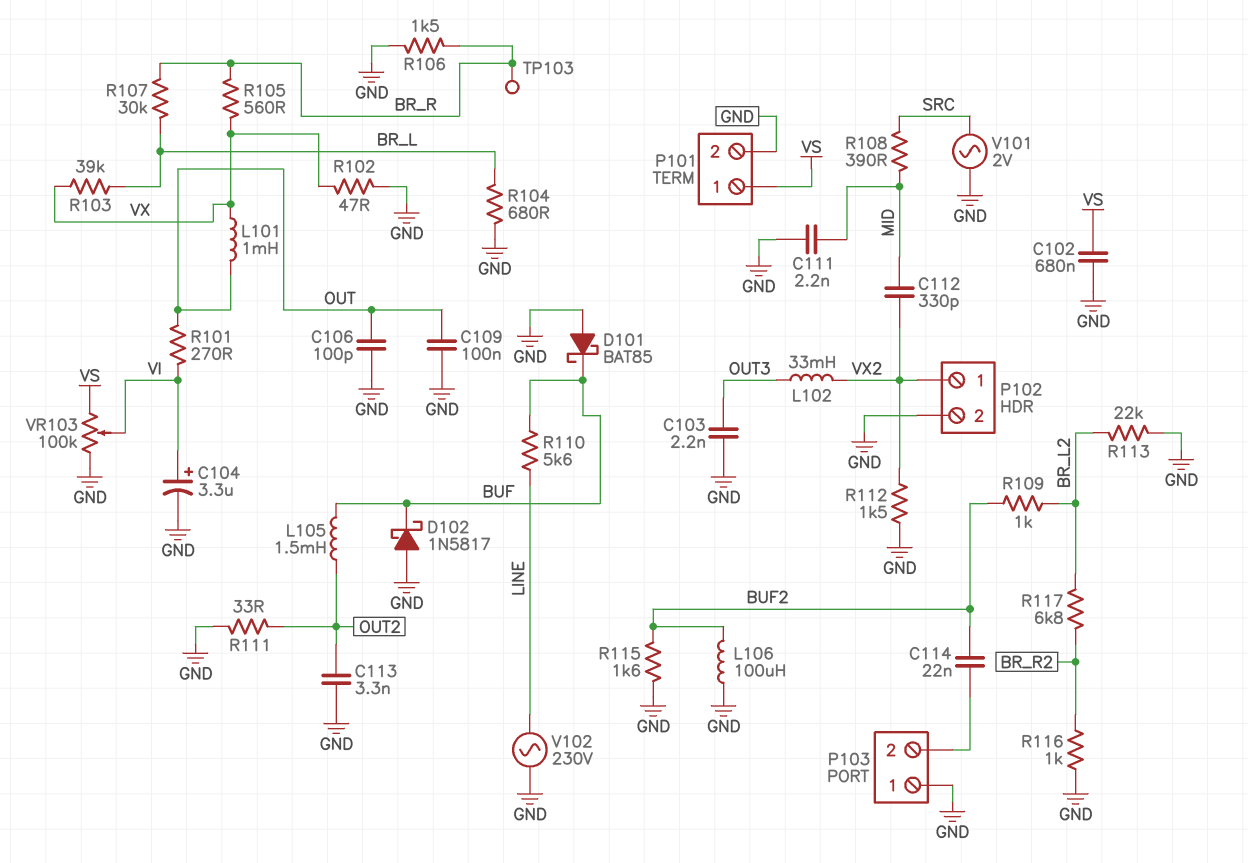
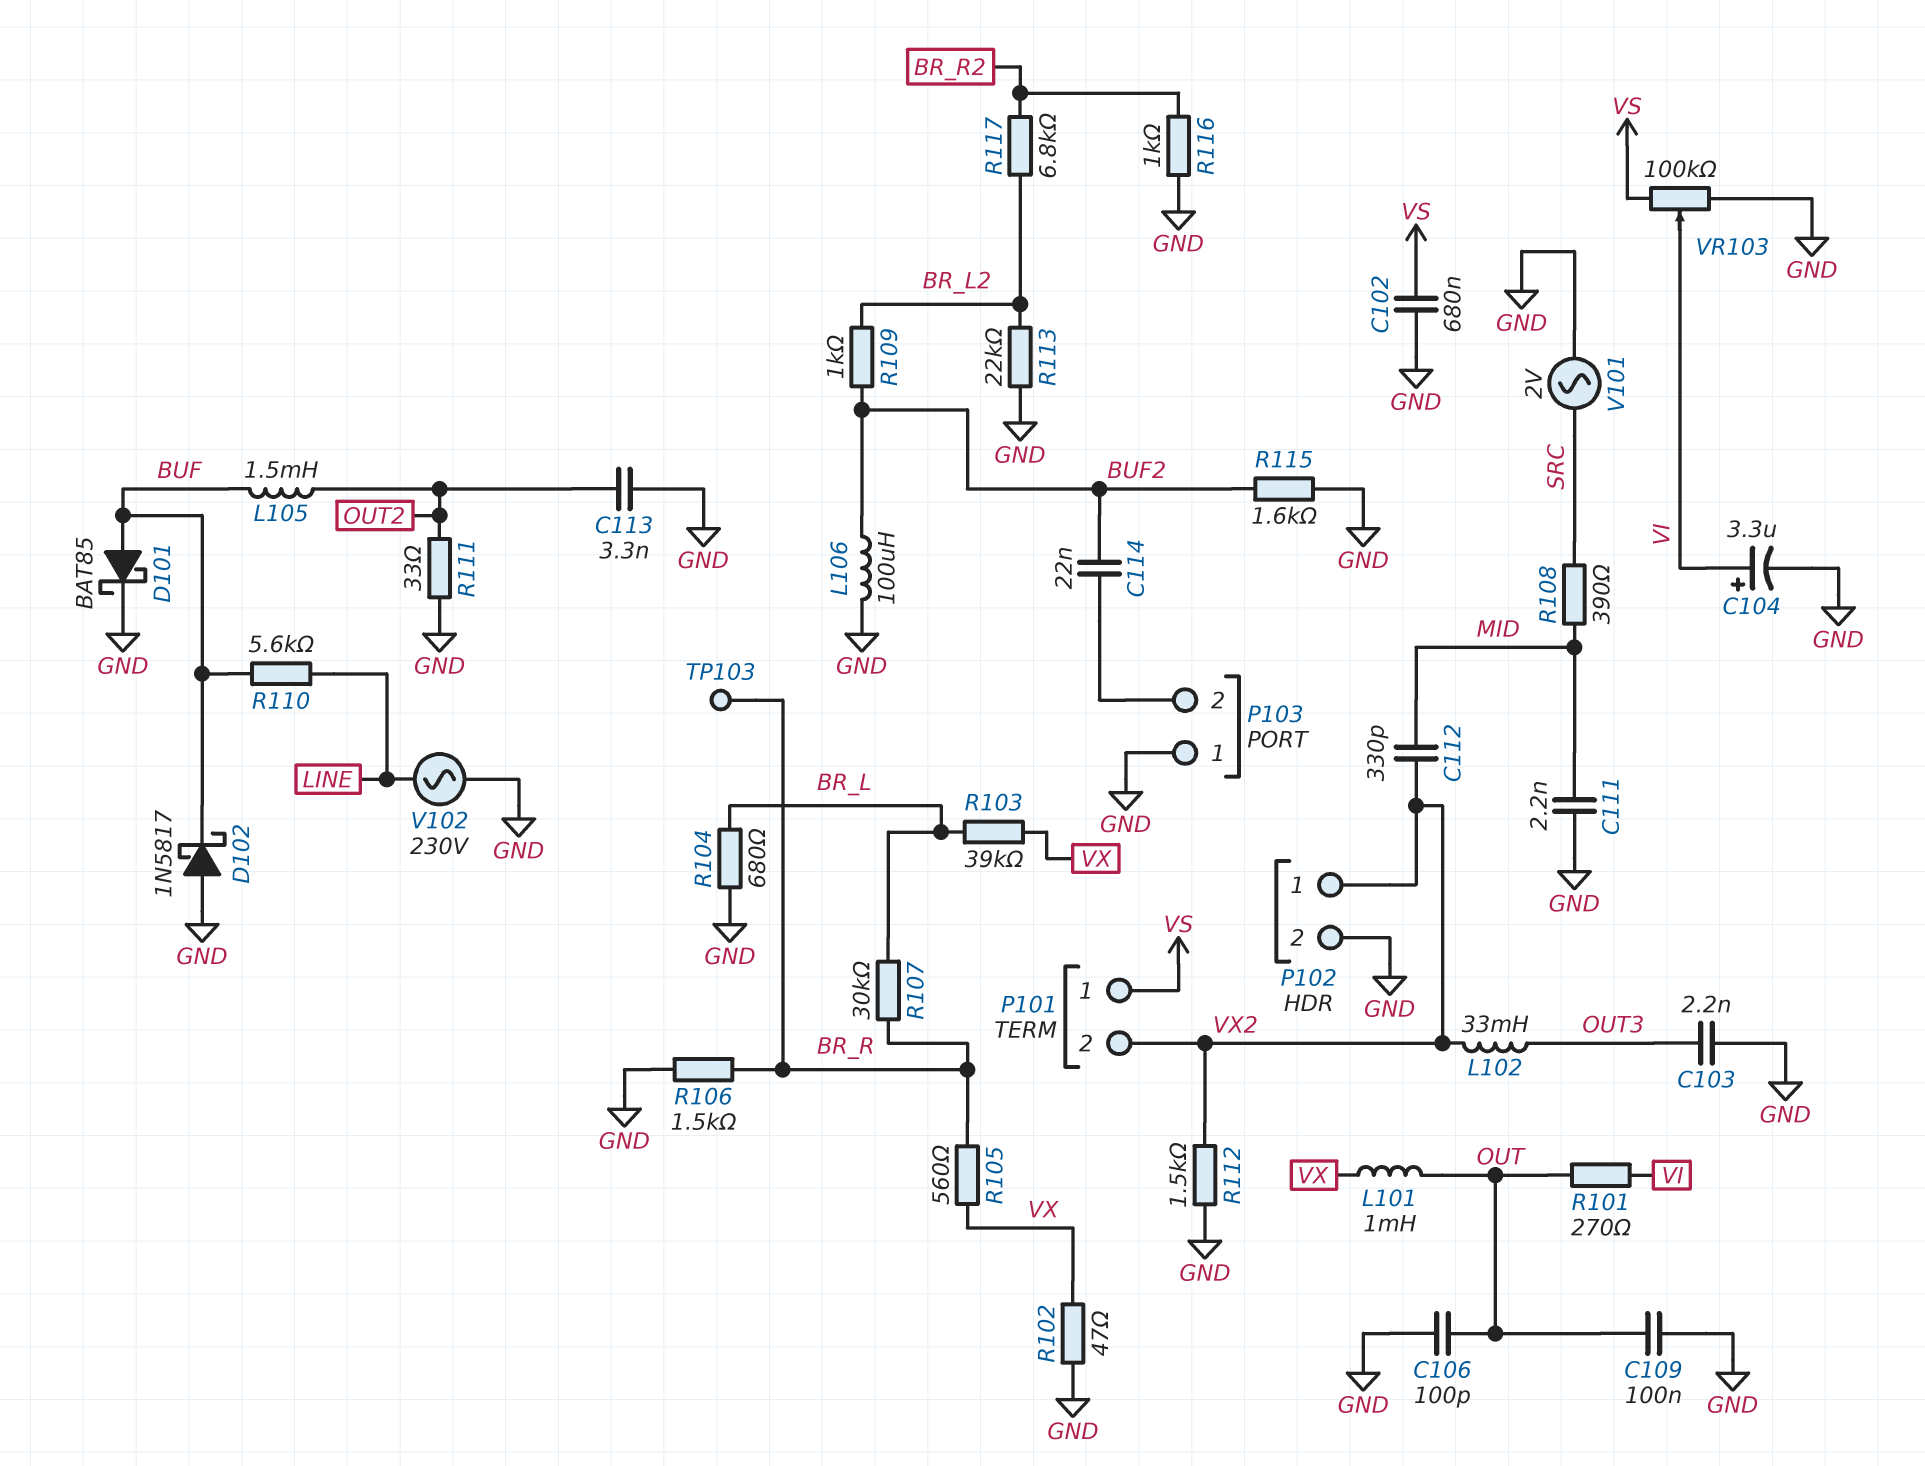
D101: schottky BAT85 (A GND, K BUF) -> schottky BAT85 (A BUF, K GND)
P101 pin 2: GND -> VX2

